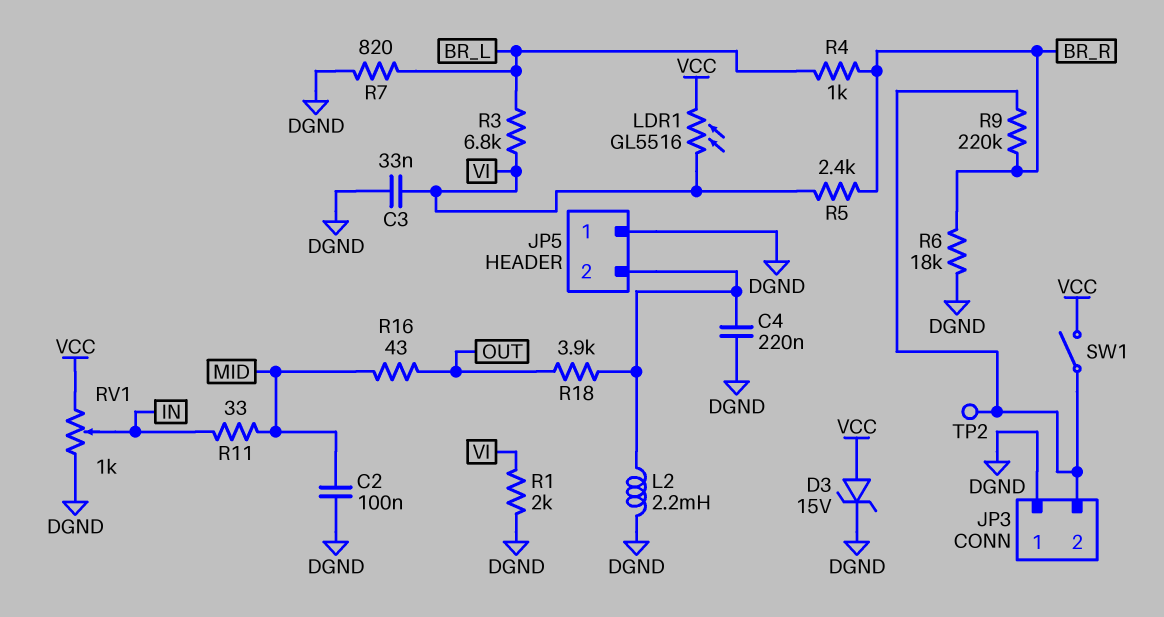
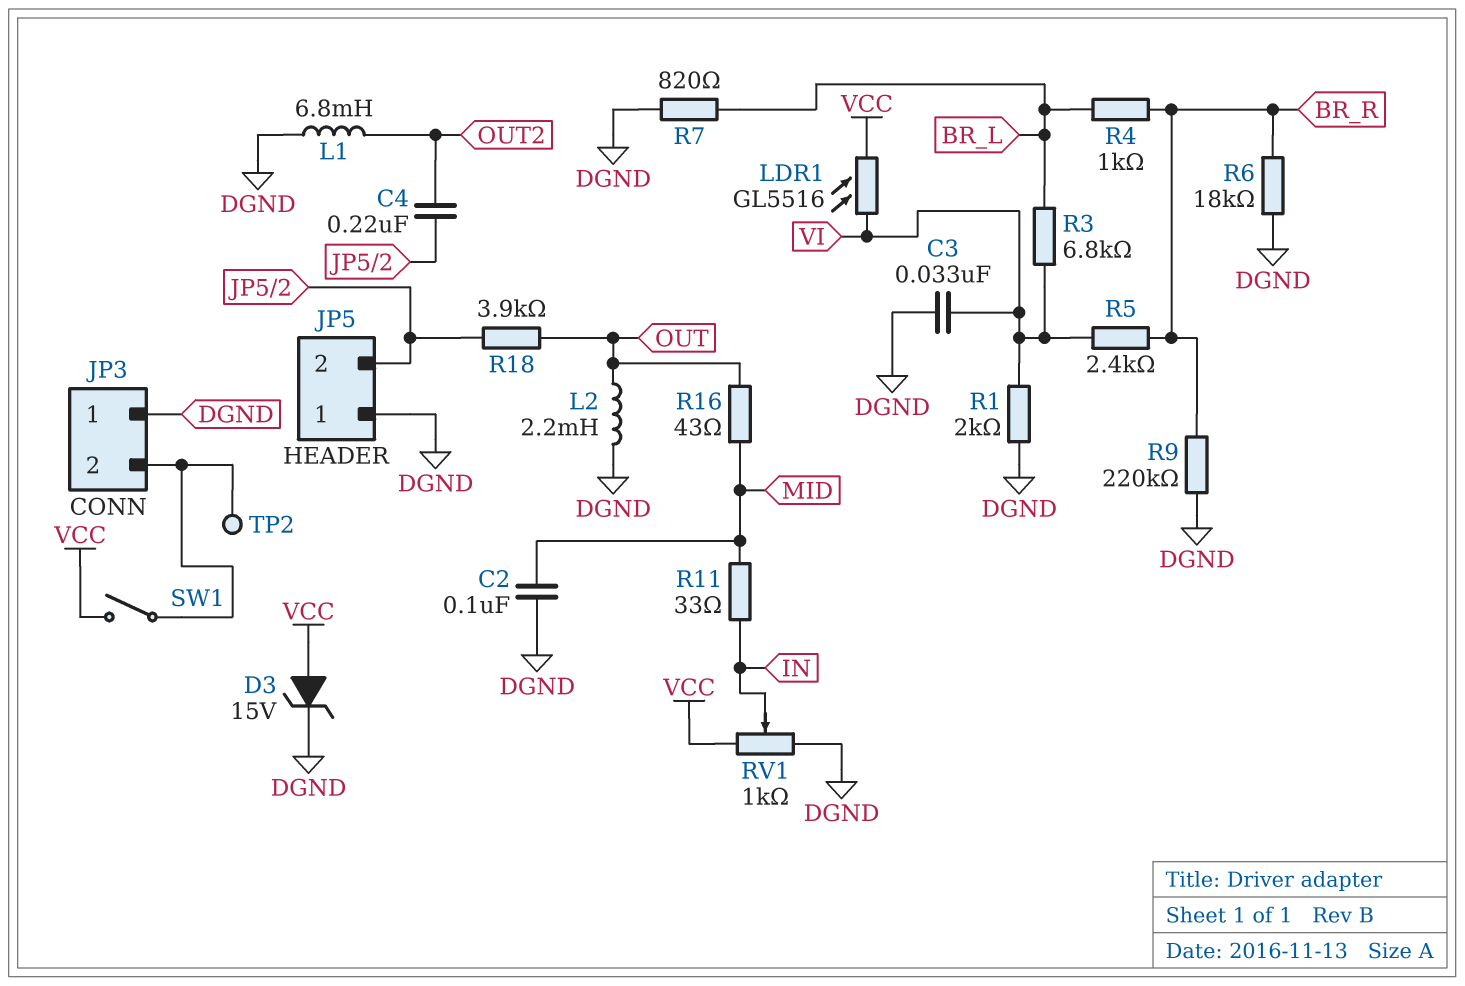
C4: 220nF (DGND, JP5/2) -> 220nF (JP5/2, OUT2)
L1: none -> 6.8mH (DGND, OUT2)
L2: 2.2mH (DGND, JP5/2) -> 2.2mH (DGND, OUT)
R9: 220k (BR_R, JP3/2) -> 220k (BR_R, DGND)

